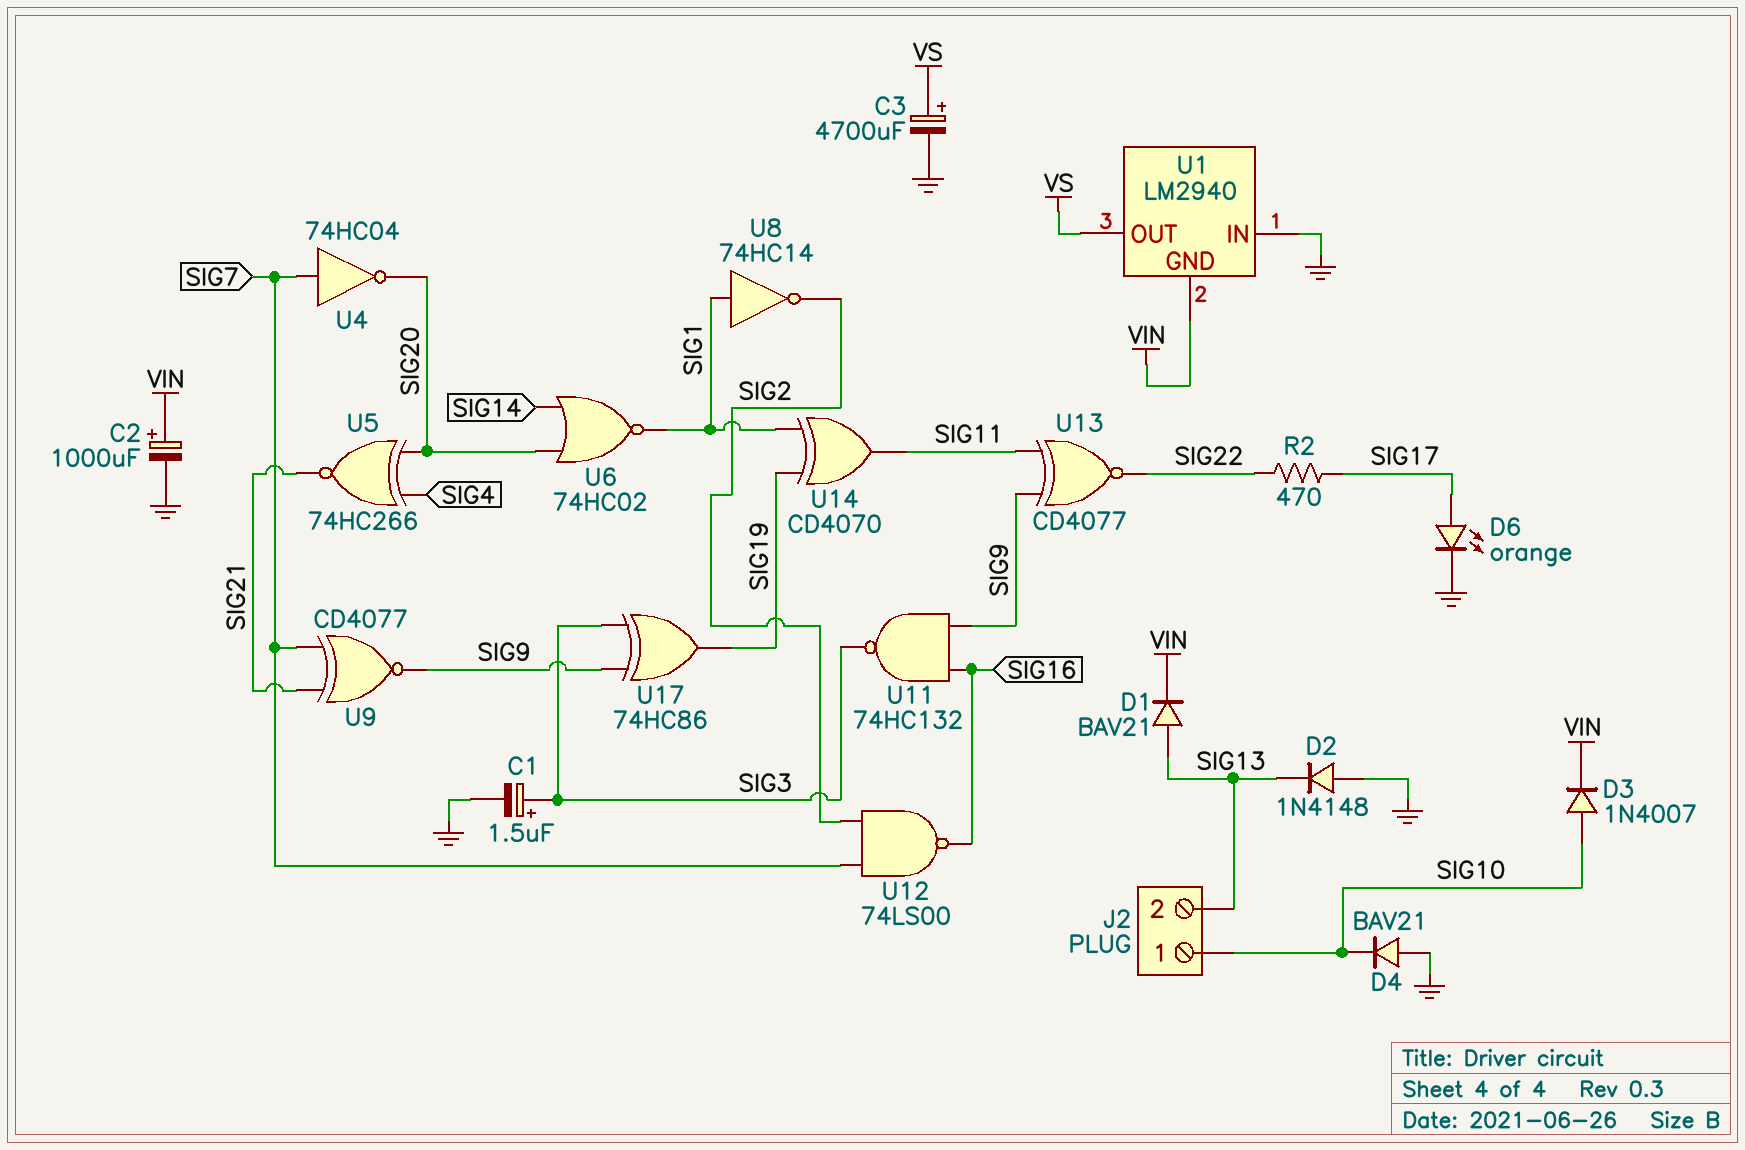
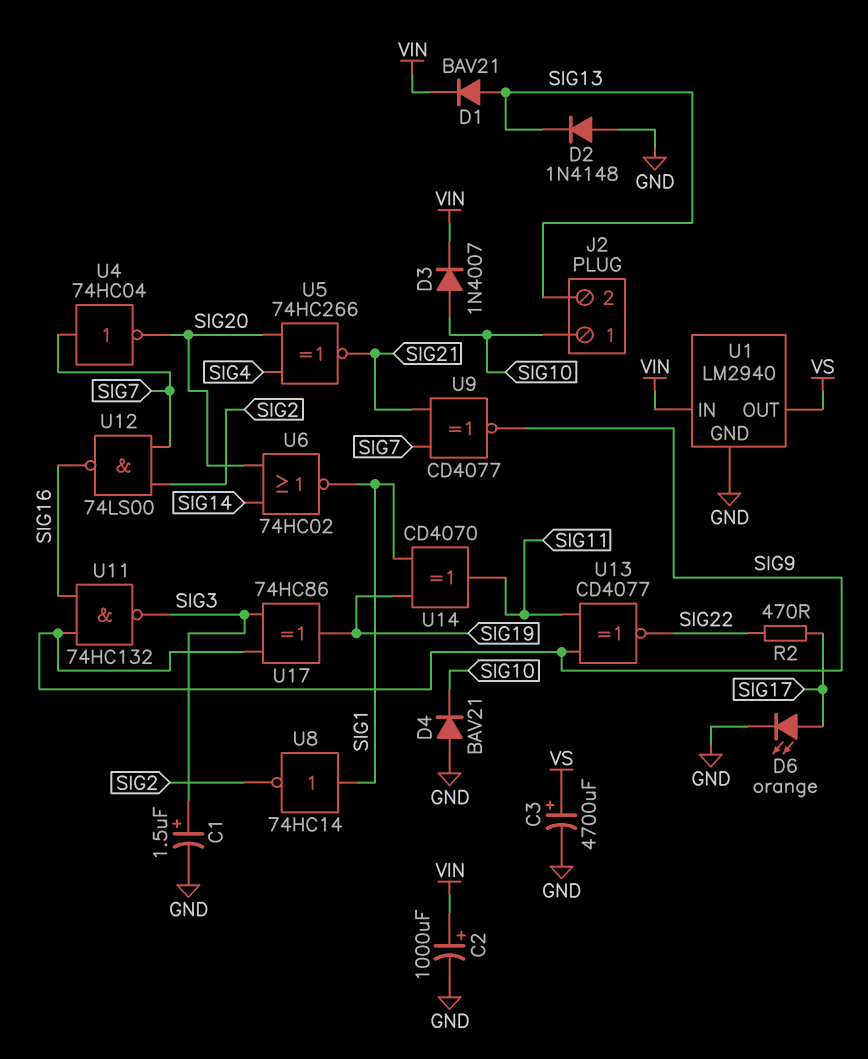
U1 pin GND: VIN -> GND
U1 pin IN: GND -> VIN

